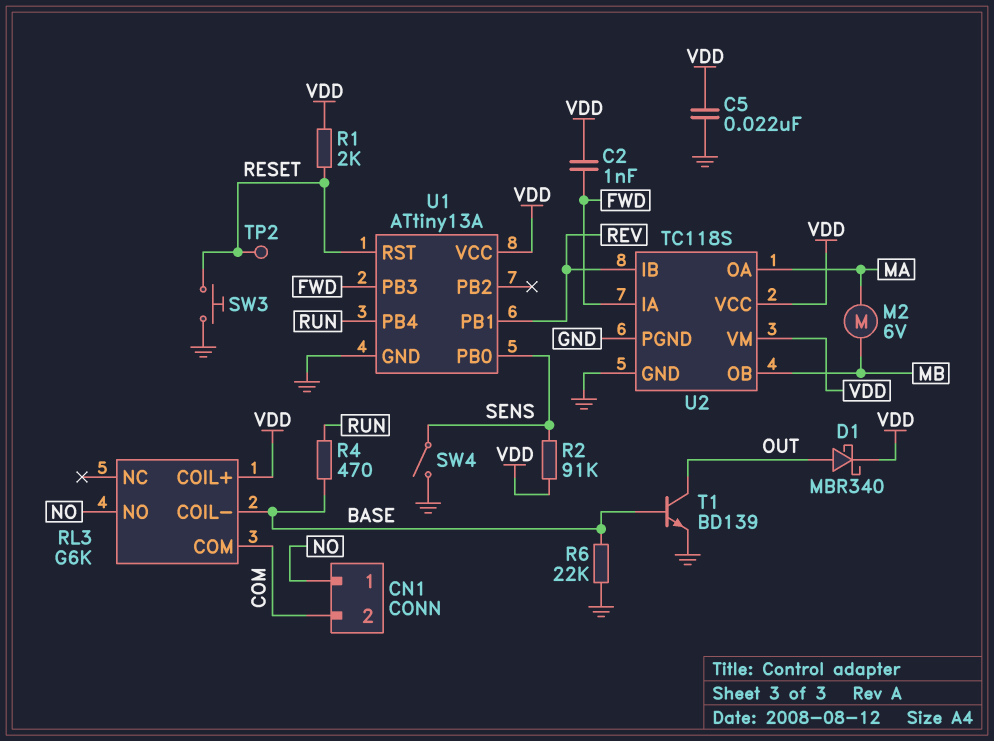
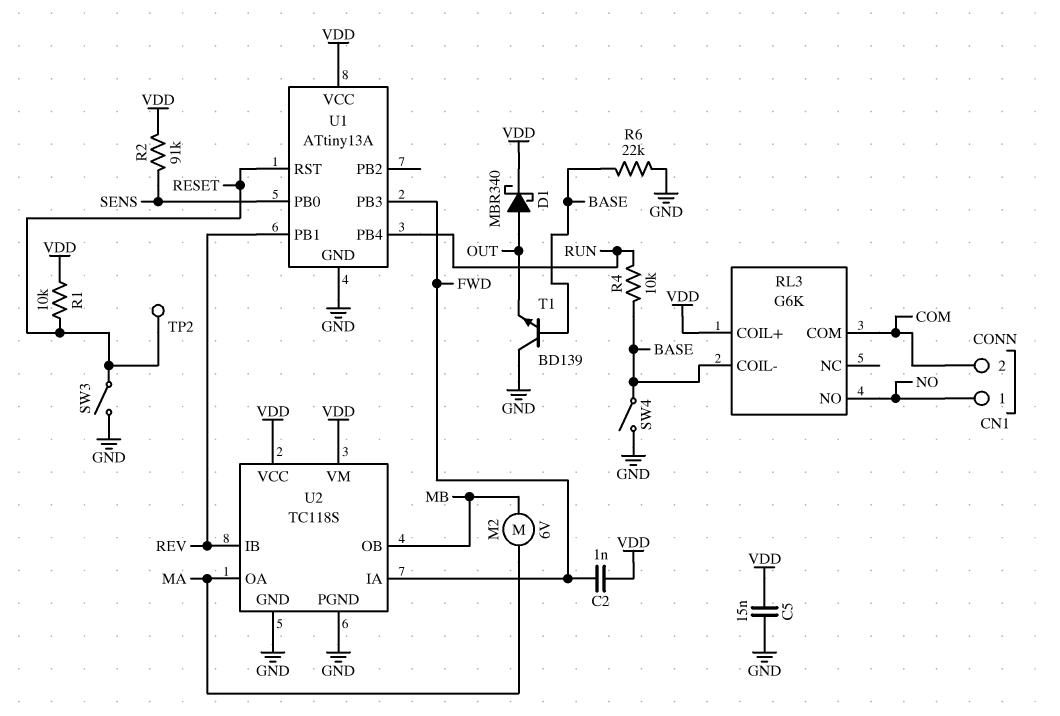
C5: 22nF (GND, VDD) -> 15nF (GND, VDD)
R1: 2k (RESET, VDD) -> 10k (RESET, VDD)
R4: 470 (BASE, RUN) -> 10k (BASE, RUN)
SW3: button (GND, RESET) -> switch (GND, RESET)
SW4: switch (GND, SENS) -> switch (BASE, GND)
T1: NPN BD139 (B BASE, C OUT, E GND) -> NPN BD139 (B BASE, C GND, E OUT)

